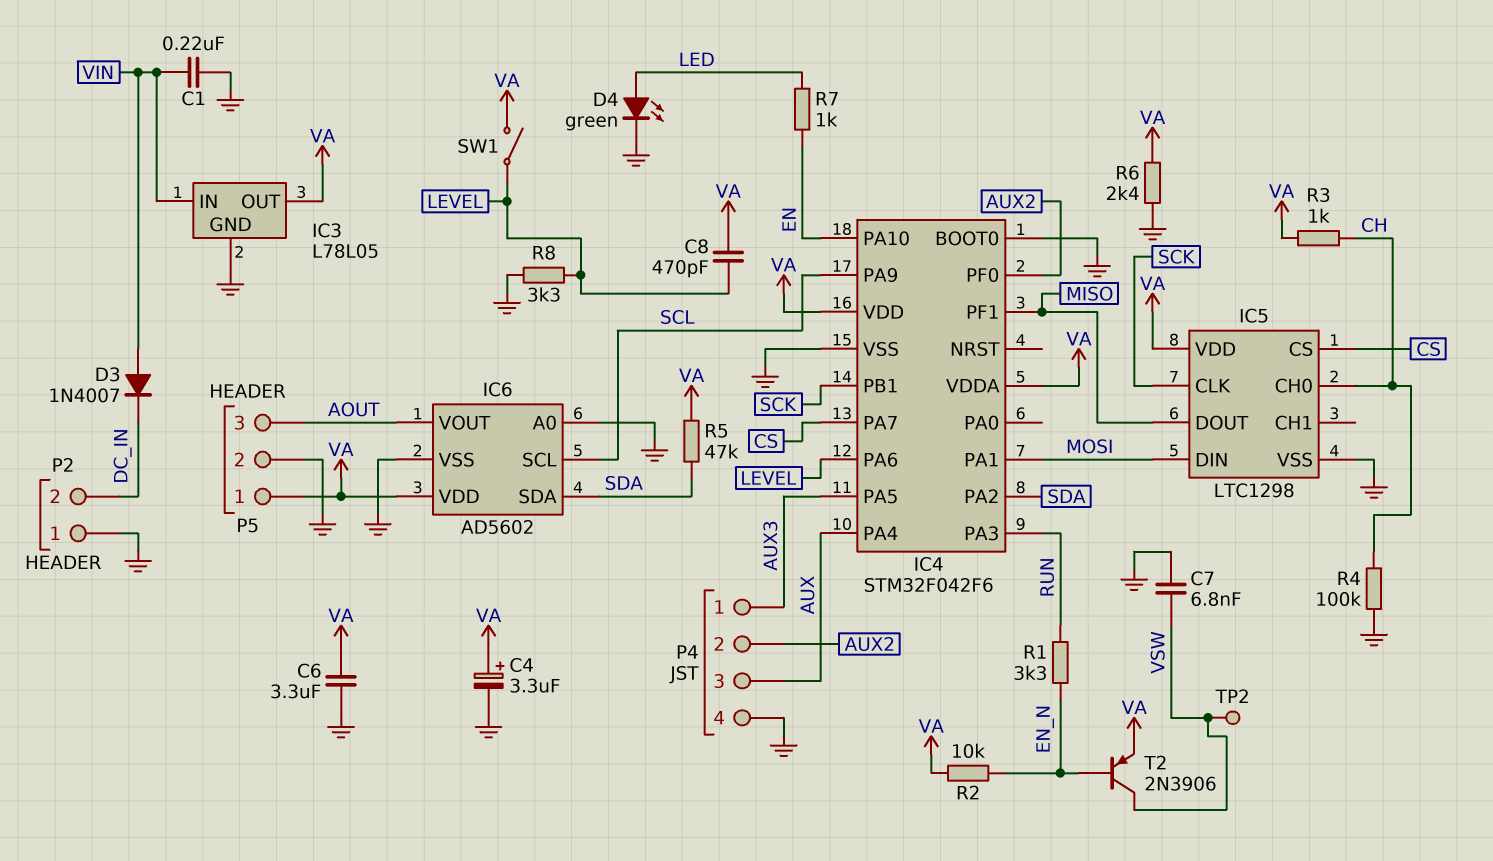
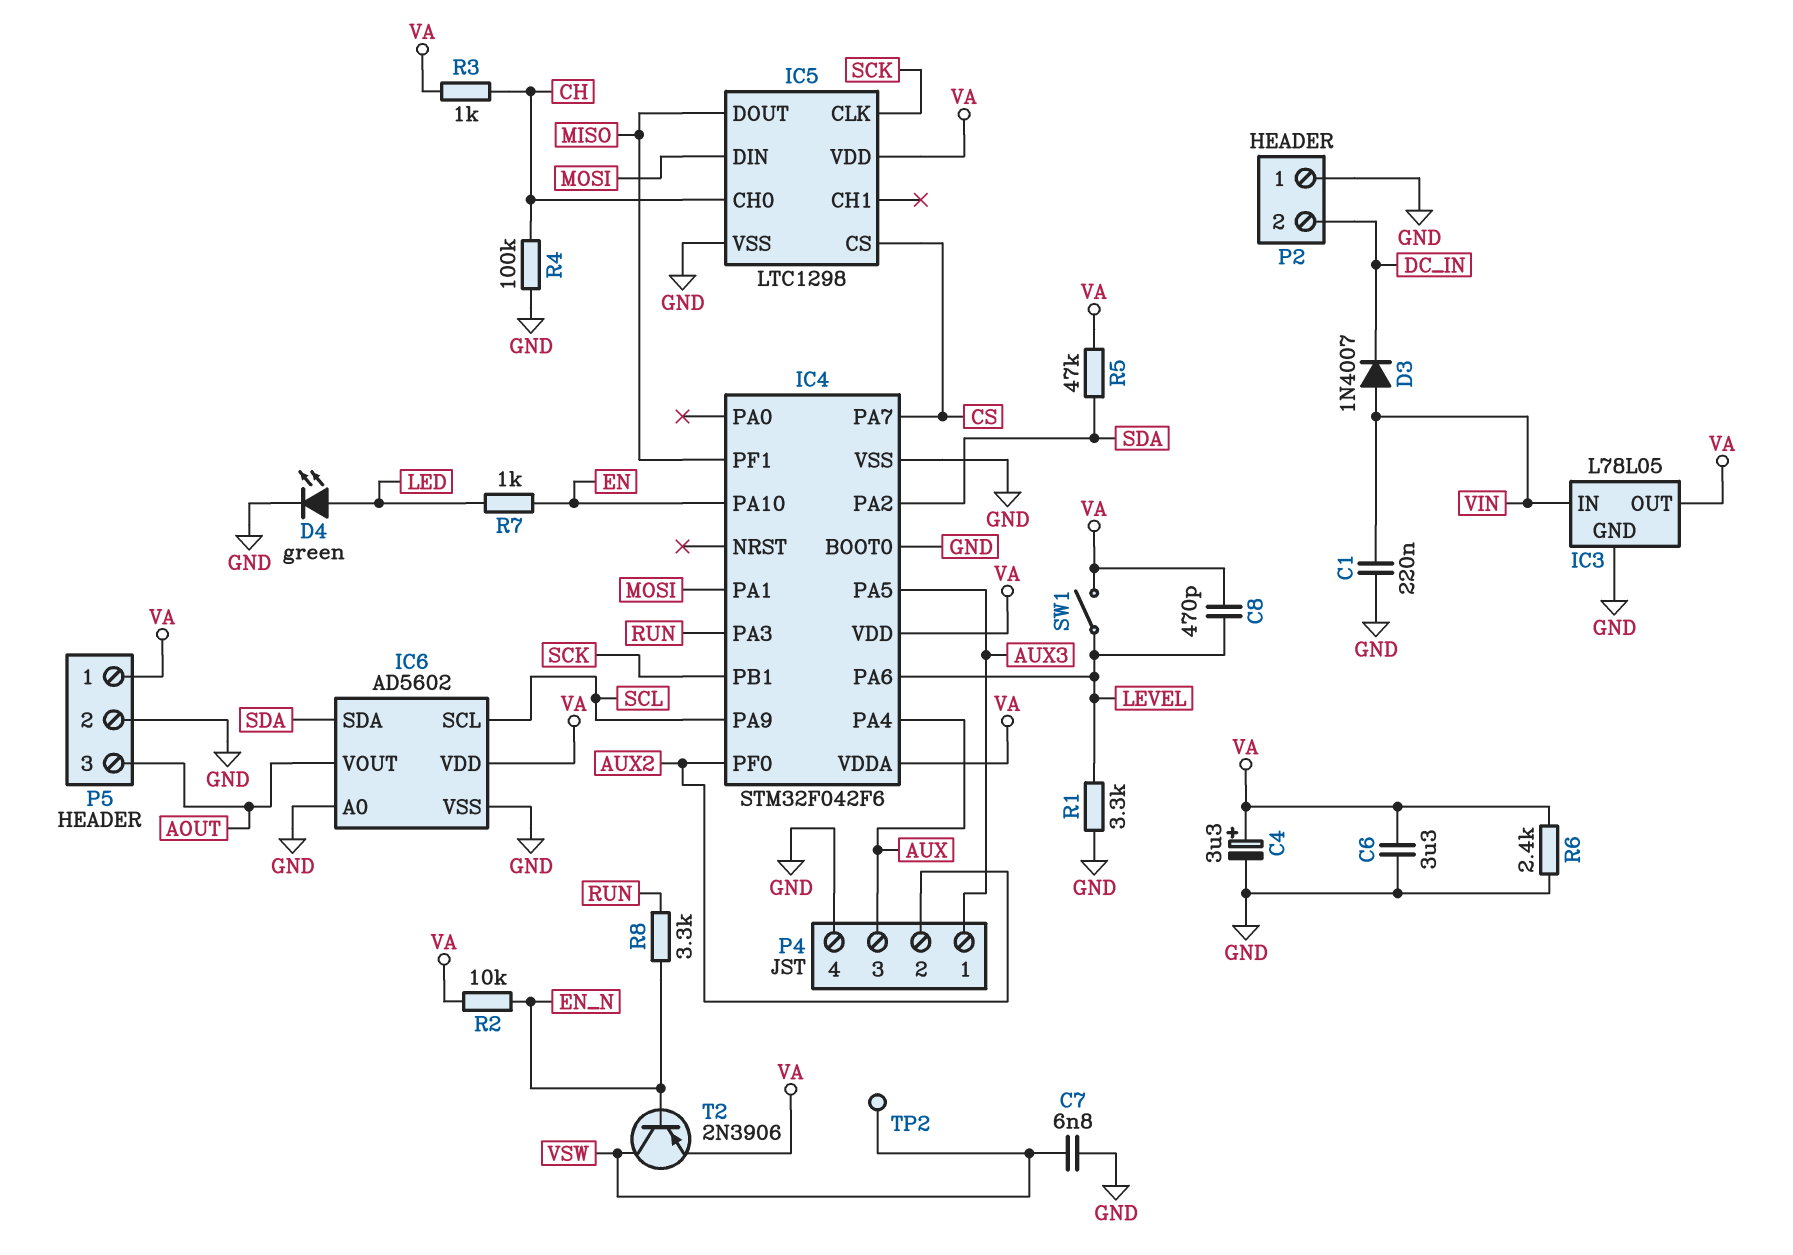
R1: 3.3k (EN_N, RUN) -> 3.3k (GND, LEVEL)
R8: 3.3k (GND, LEVEL) -> 3.3k (EN_N, RUN)

